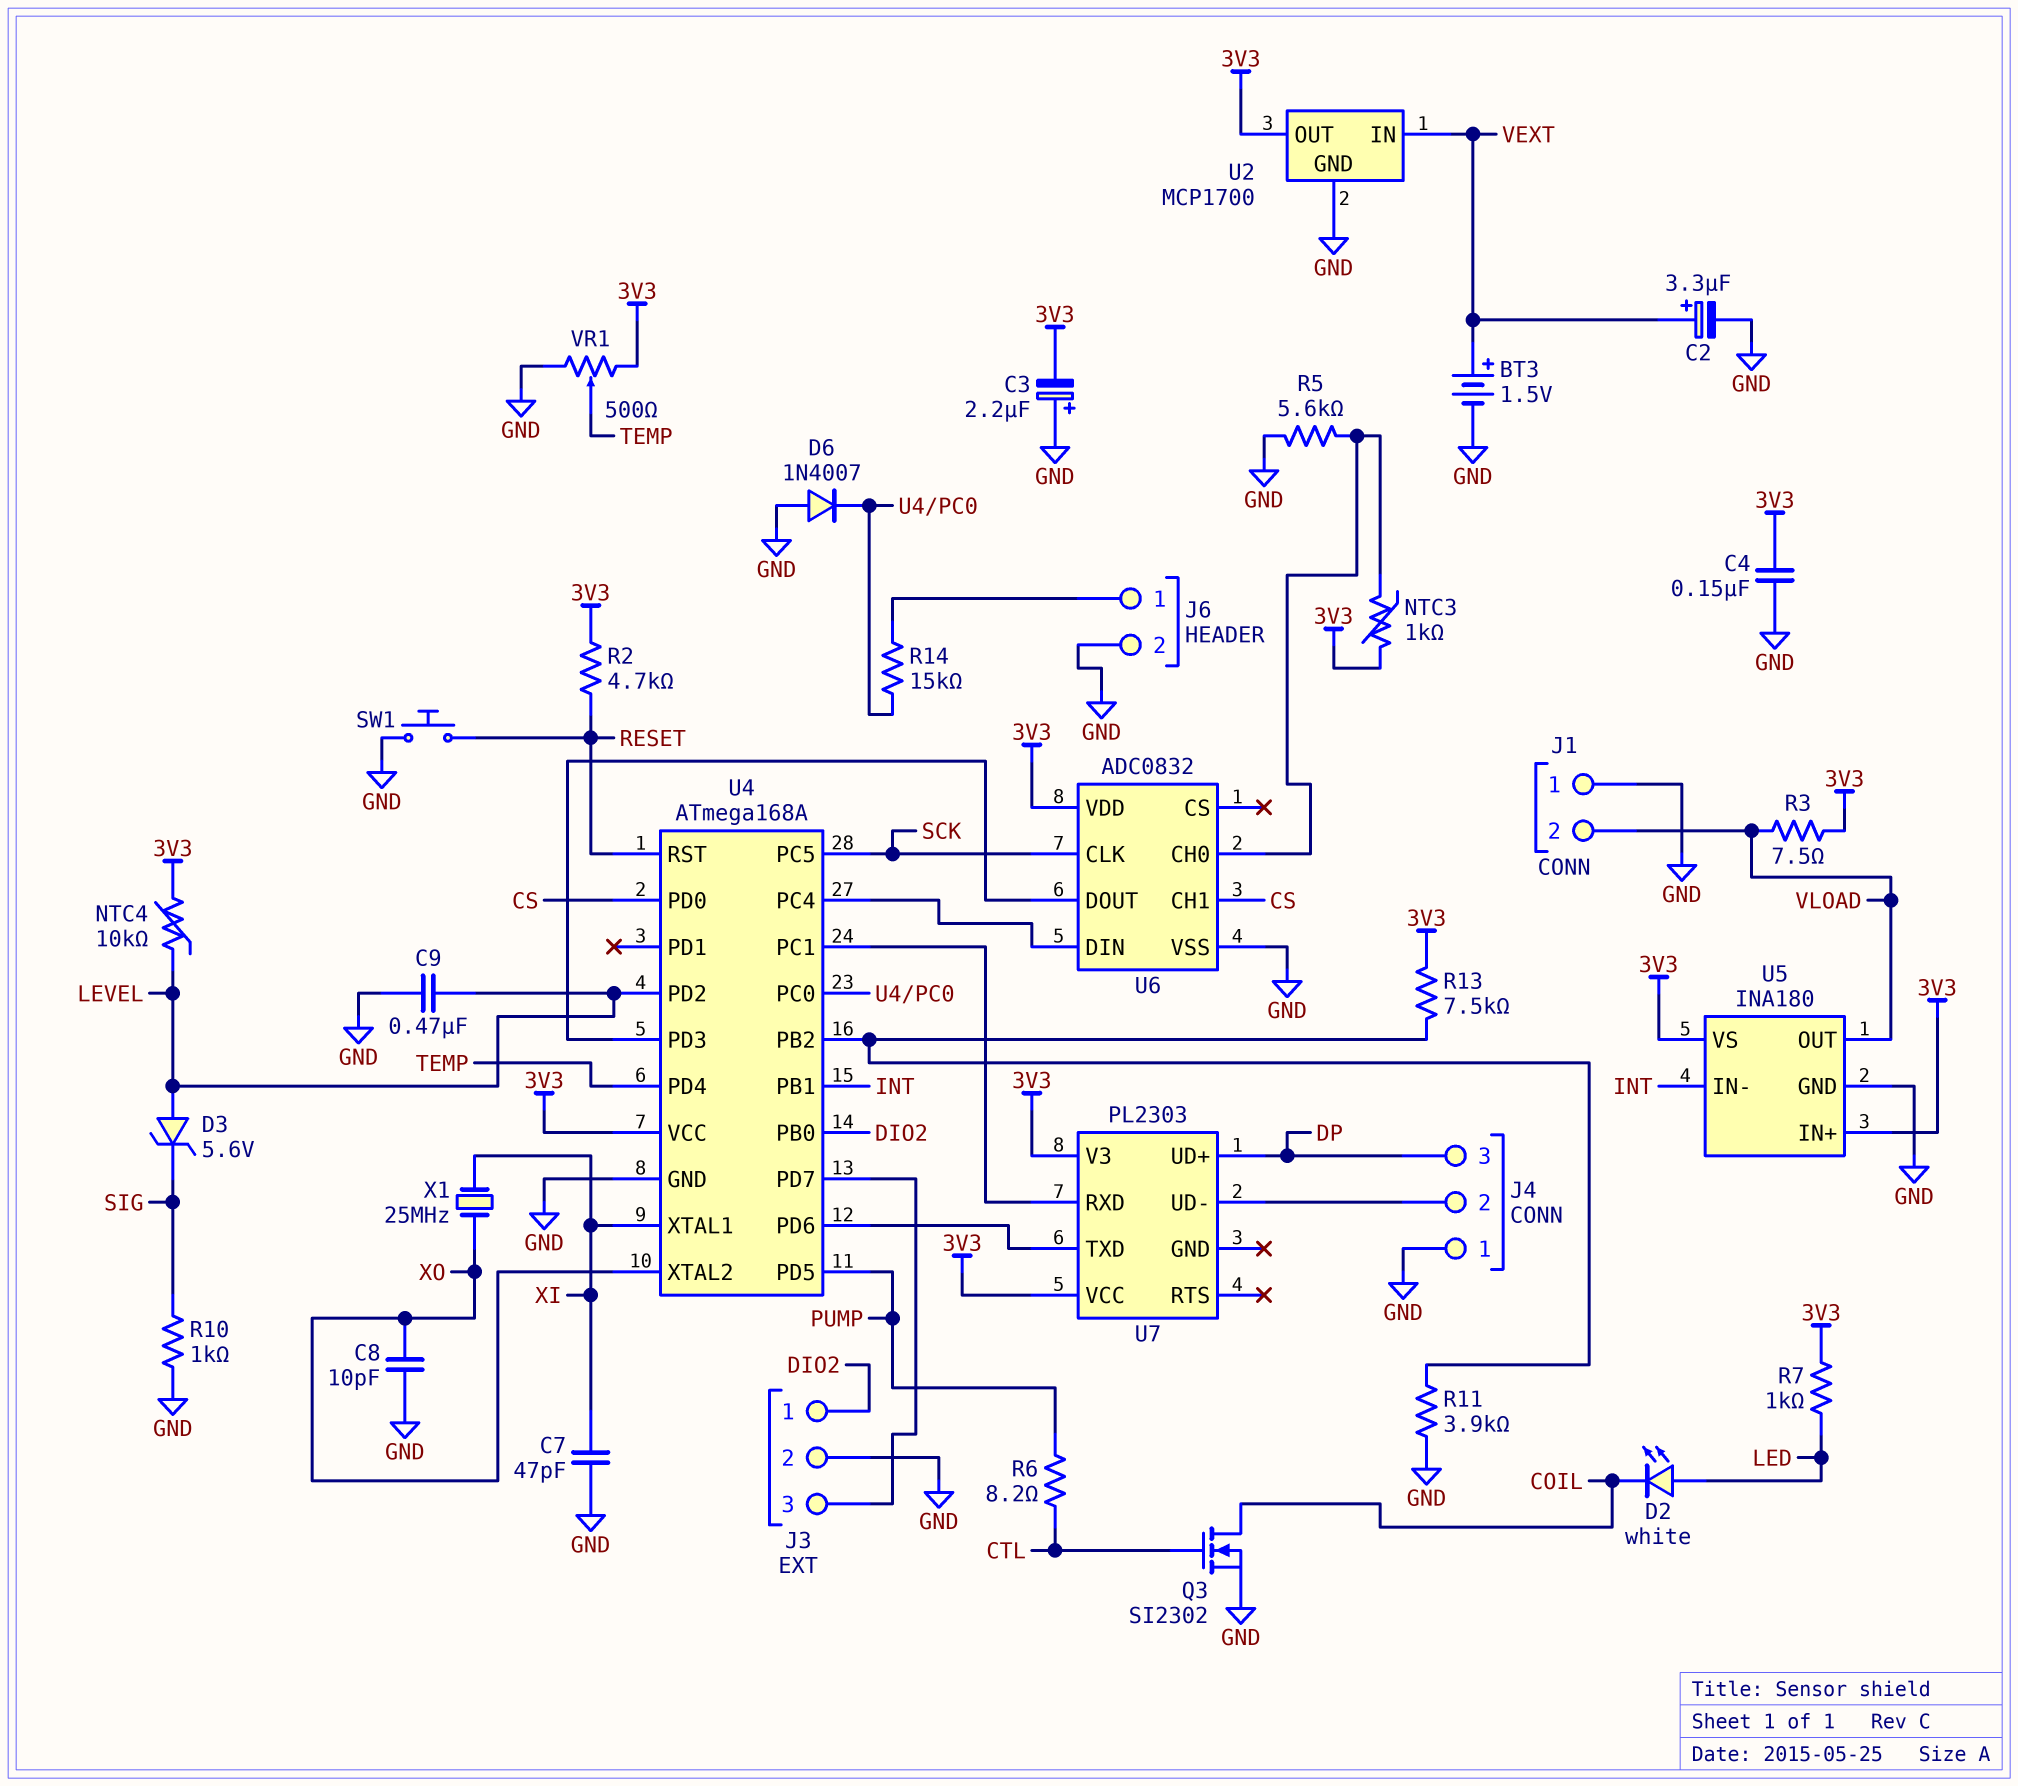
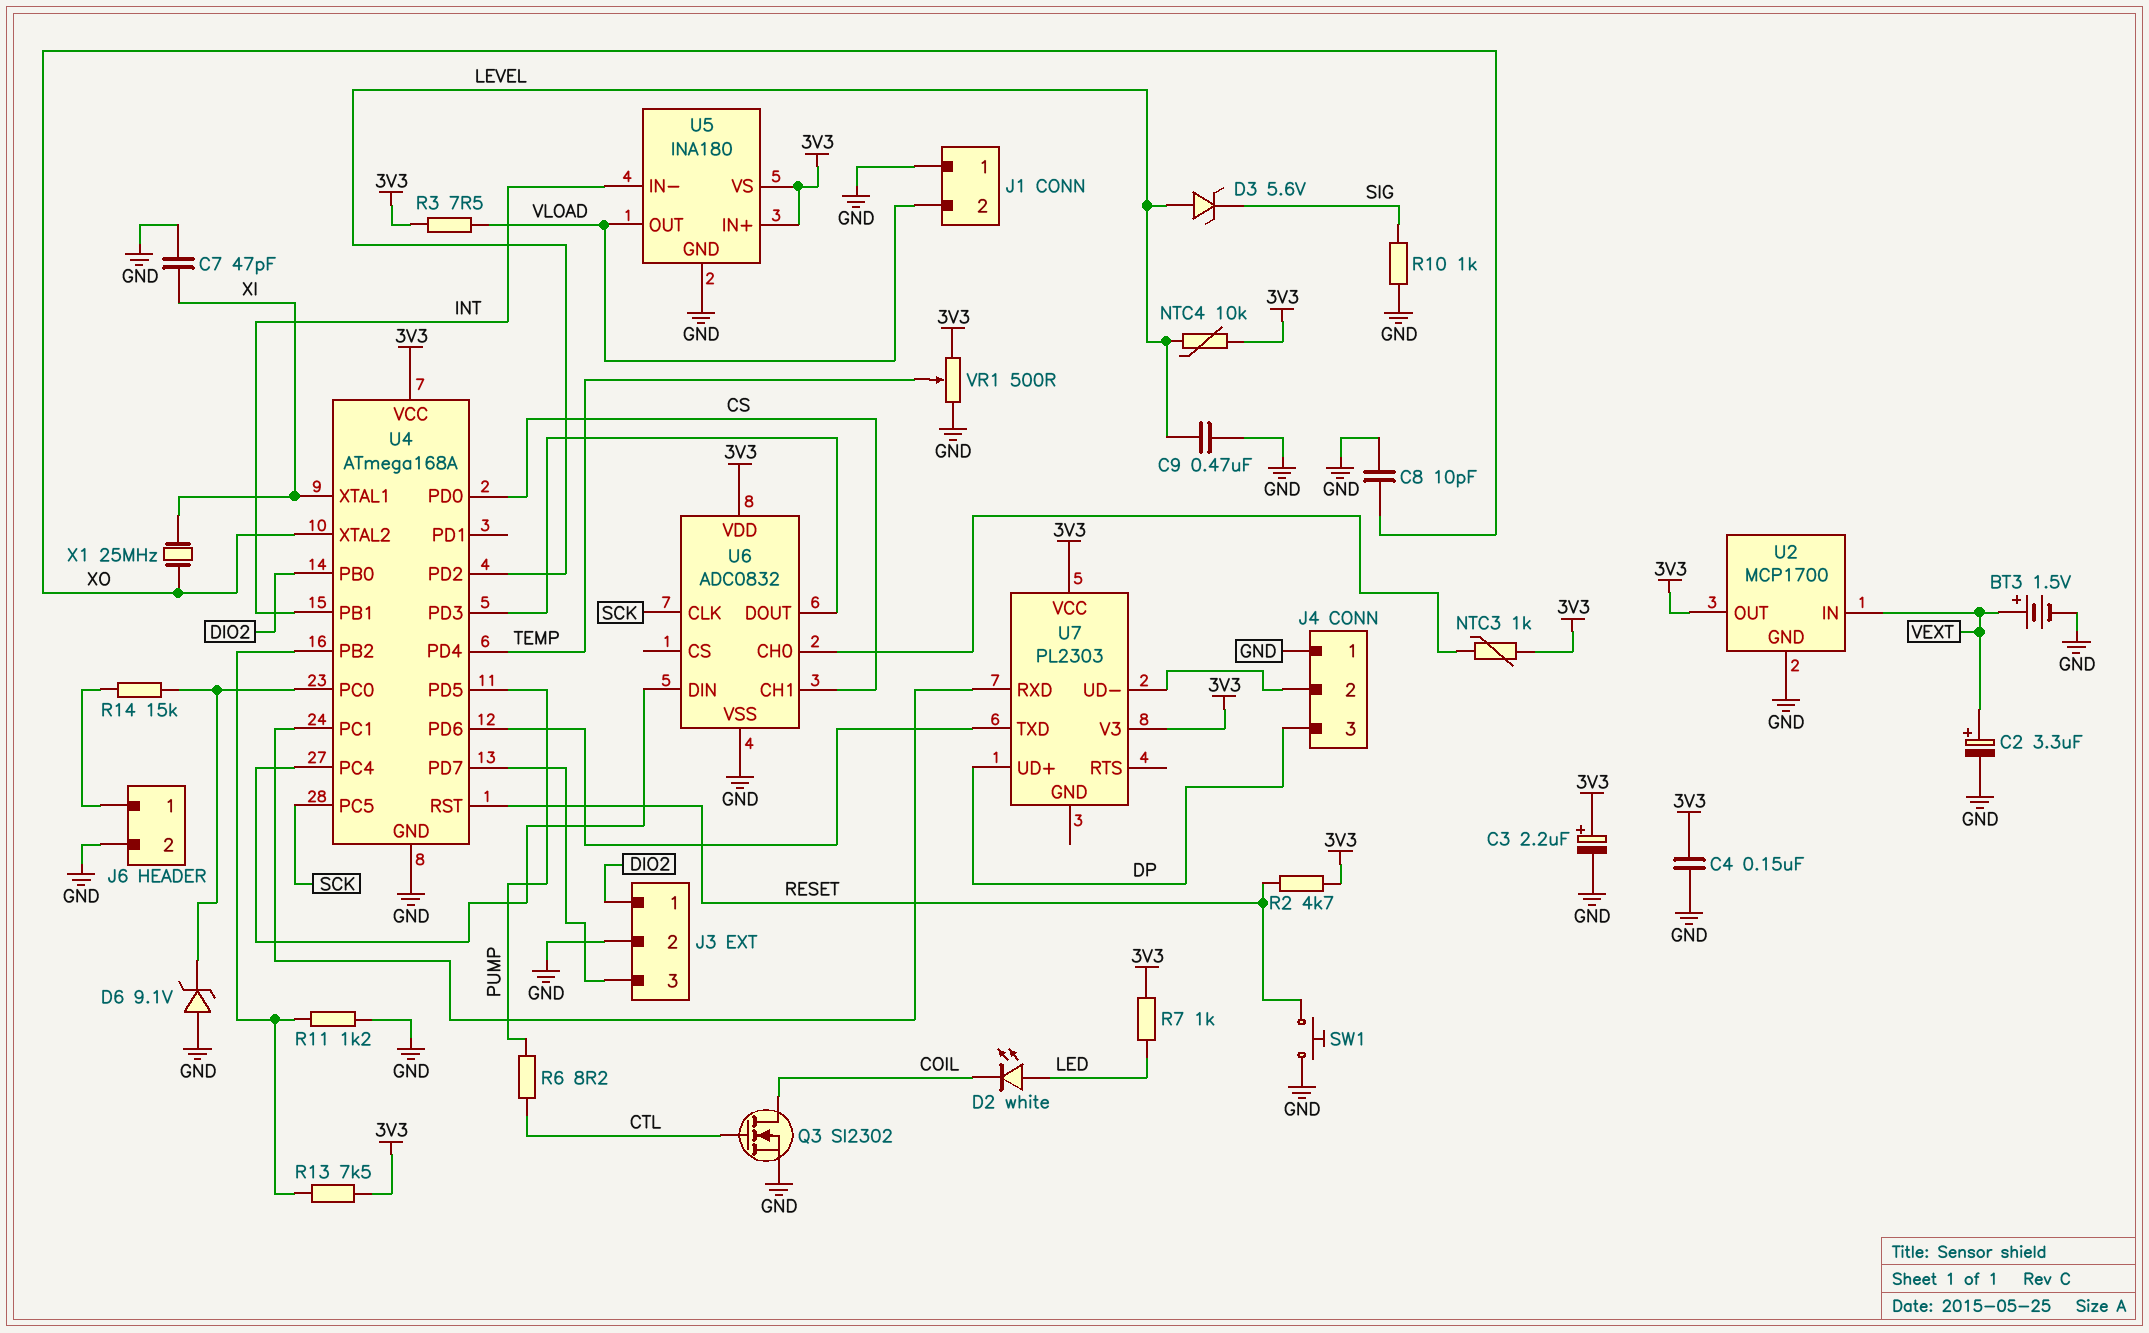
C3: 2.2uF (plus GND, minus 3V3) -> 2.2uF (plus 3V3, minus GND)
D6: diode 1N4007 (A GND, K U4/PC0) -> zener 9.1V (A GND, K U4/PC0)
R5: 5.6k (GND, U6/CH0) -> none
R11: 3.9k (GND, U4/PB2) -> 1.2k (GND, U4/PB2)

